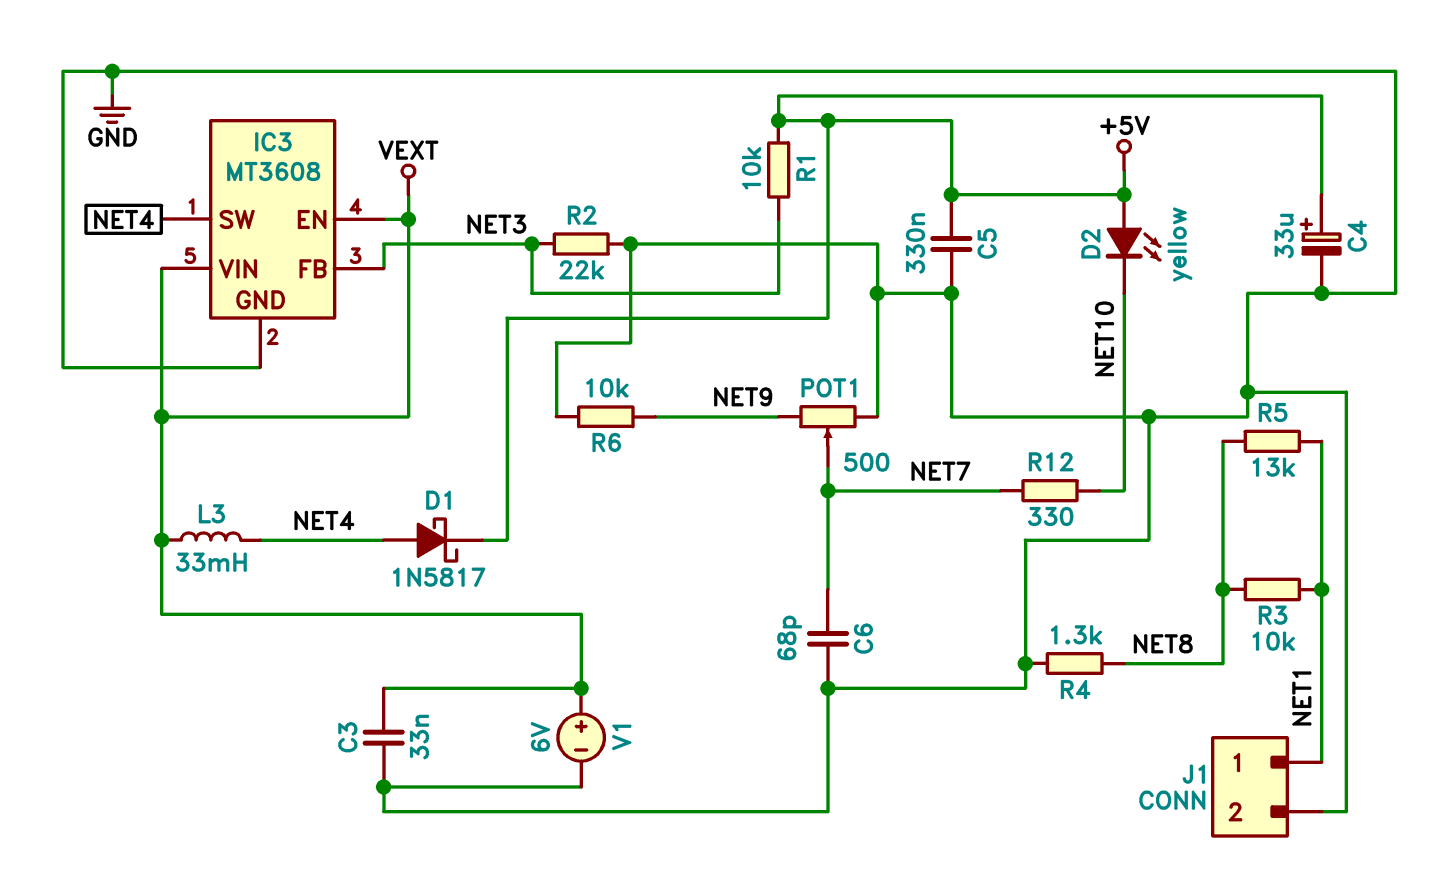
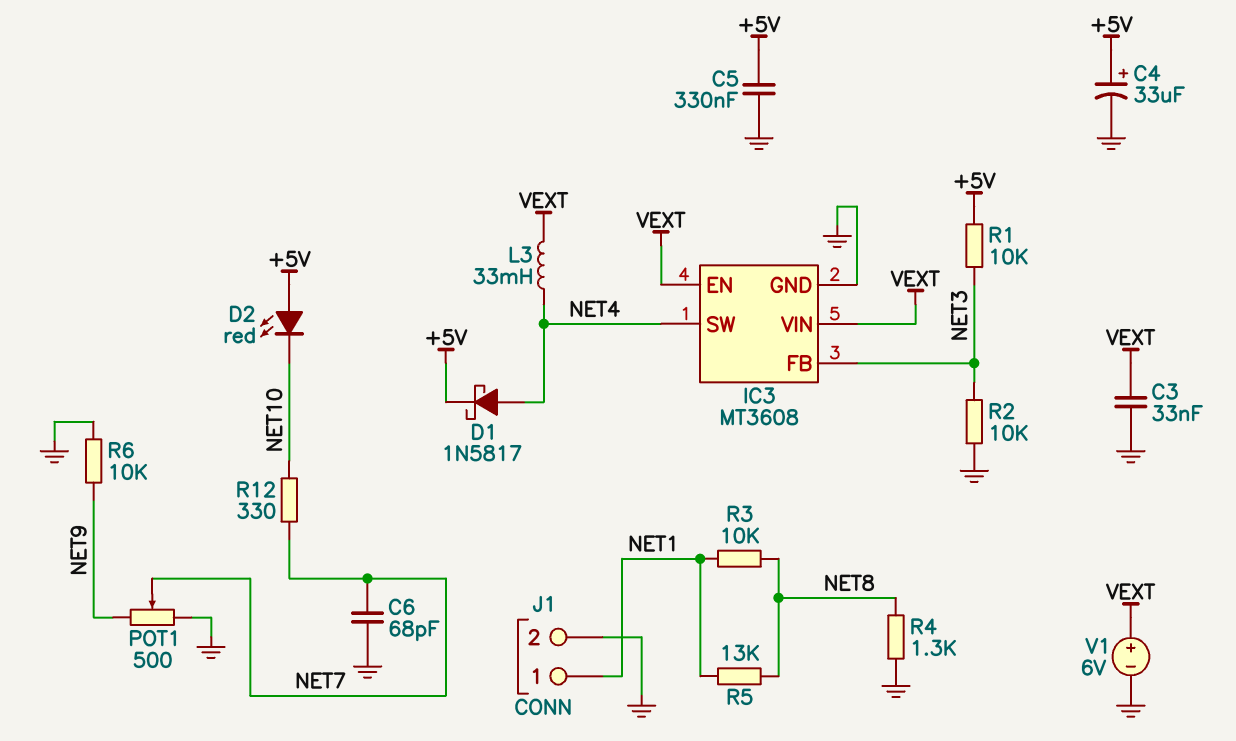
D2: LED yellow (A +5V, K NET10) -> LED red (A +5V, K NET10)
R2: 22k (GND, NET3) -> 10k (GND, NET3)

